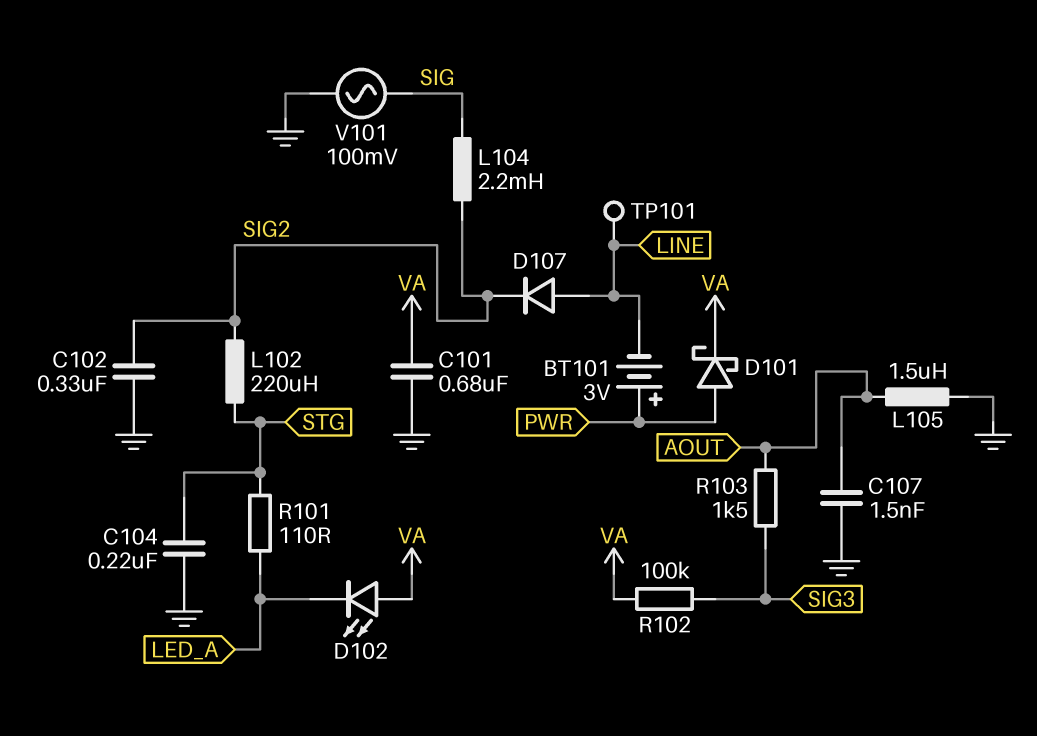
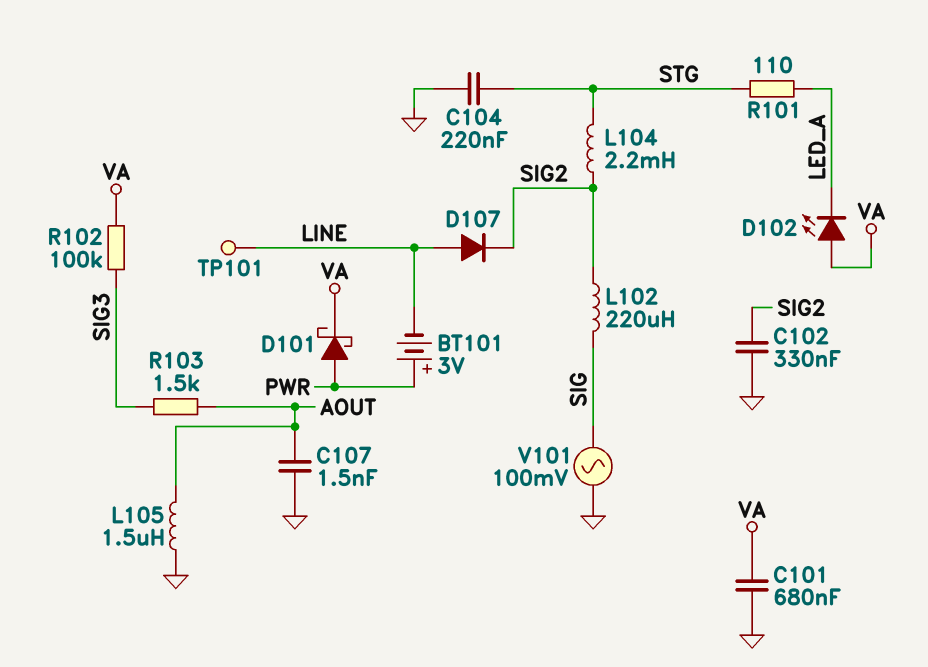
L102: 220uH (SIG2, STG) -> 220uH (SIG, SIG2)
L104: 2.2mH (SIG, SIG2) -> 2.2mH (SIG2, STG)

